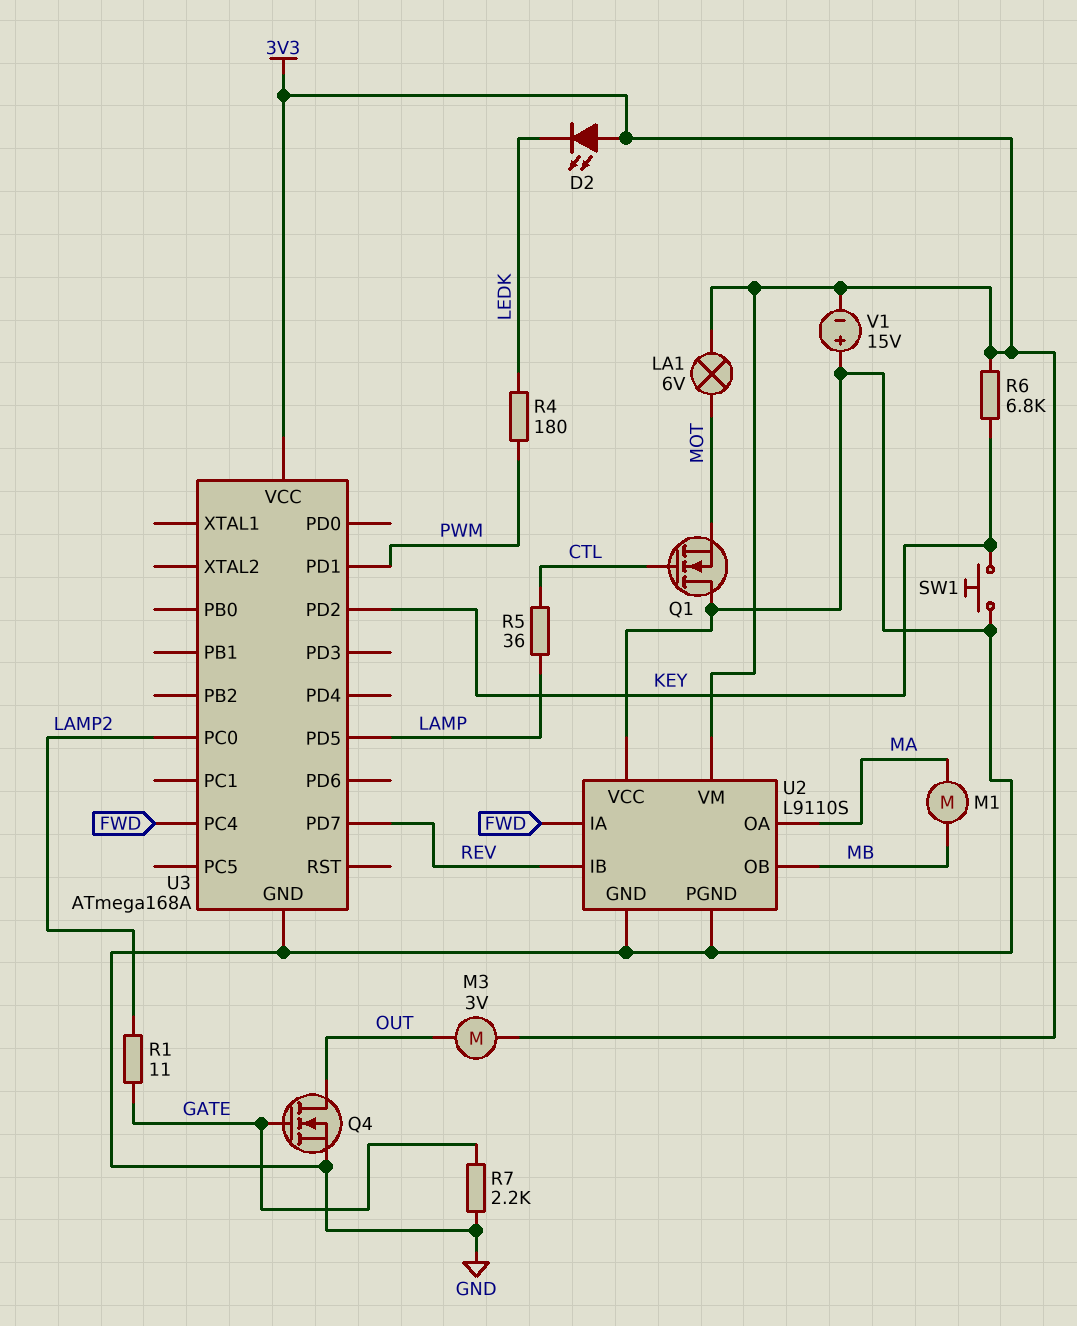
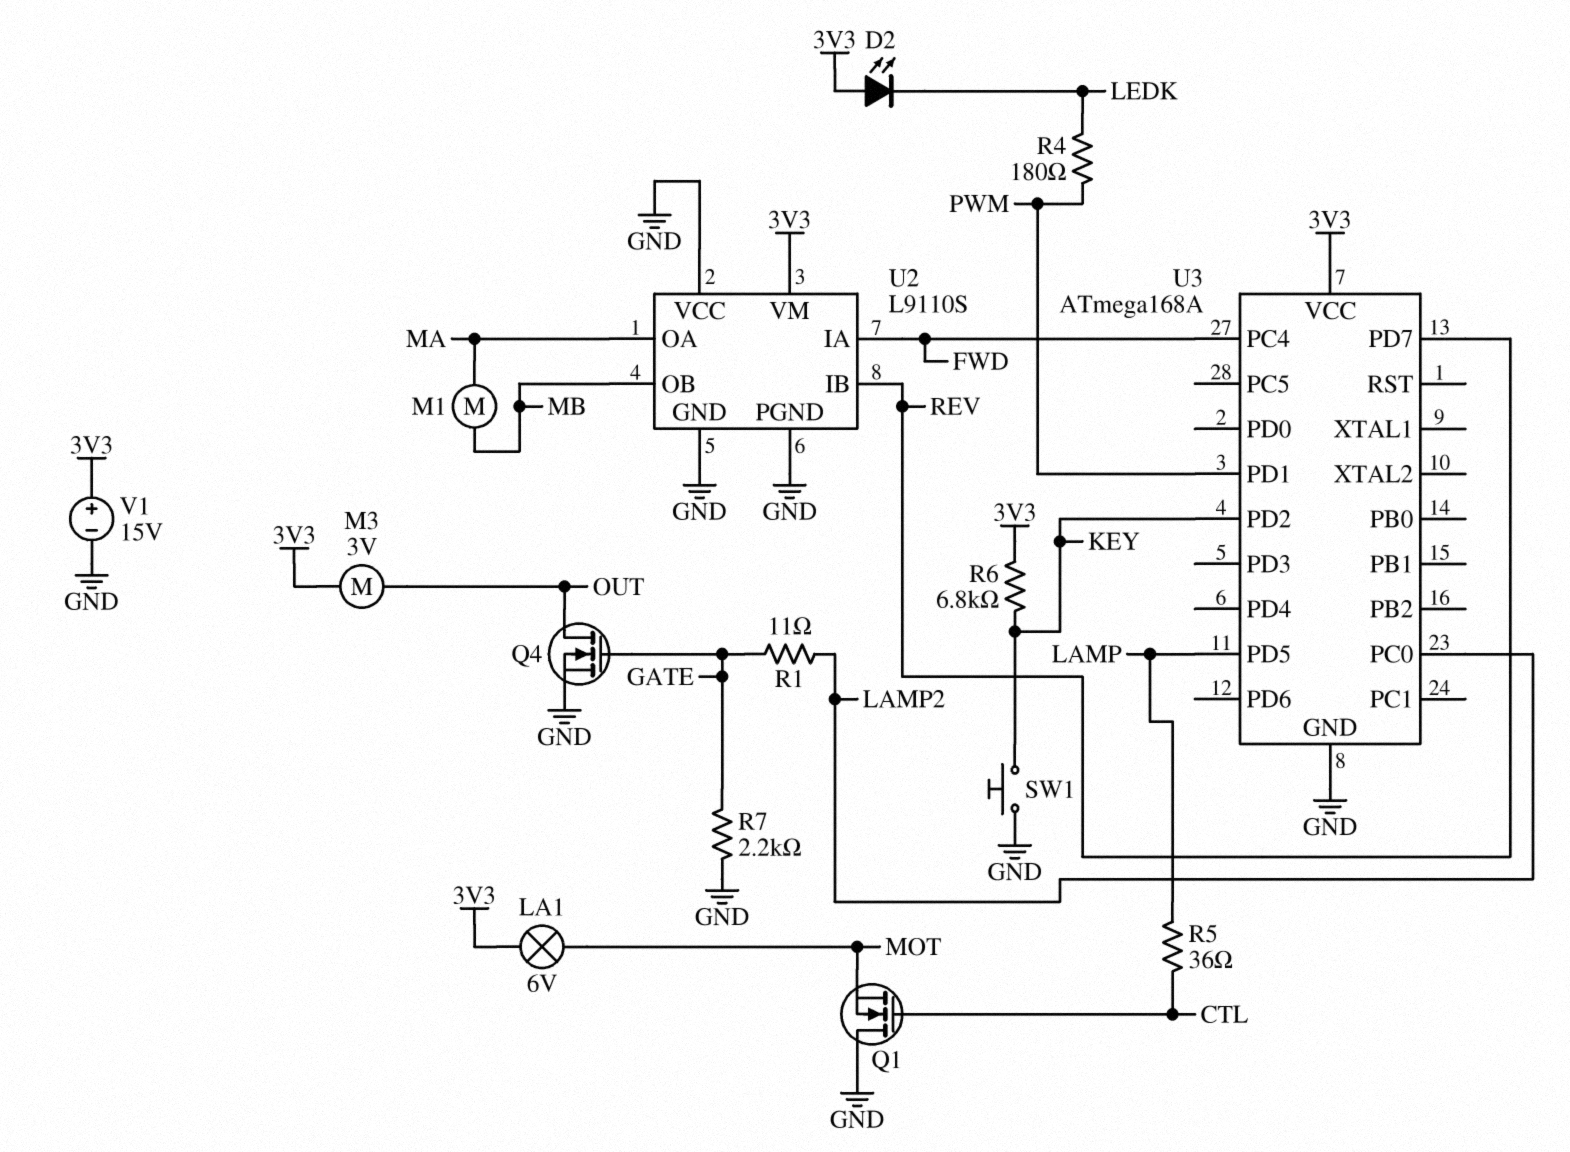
V1: 15V (plus GND, minus 3V3) -> 15V (plus 3V3, minus GND)

